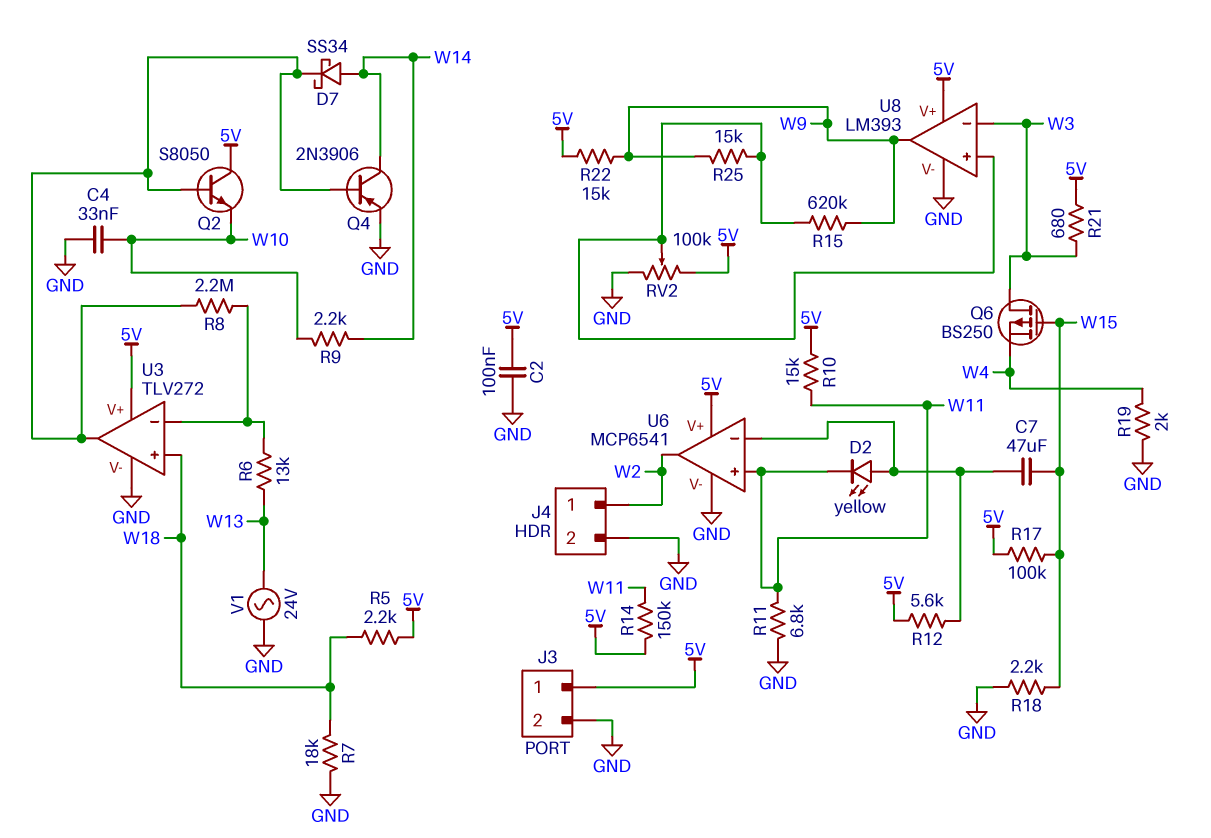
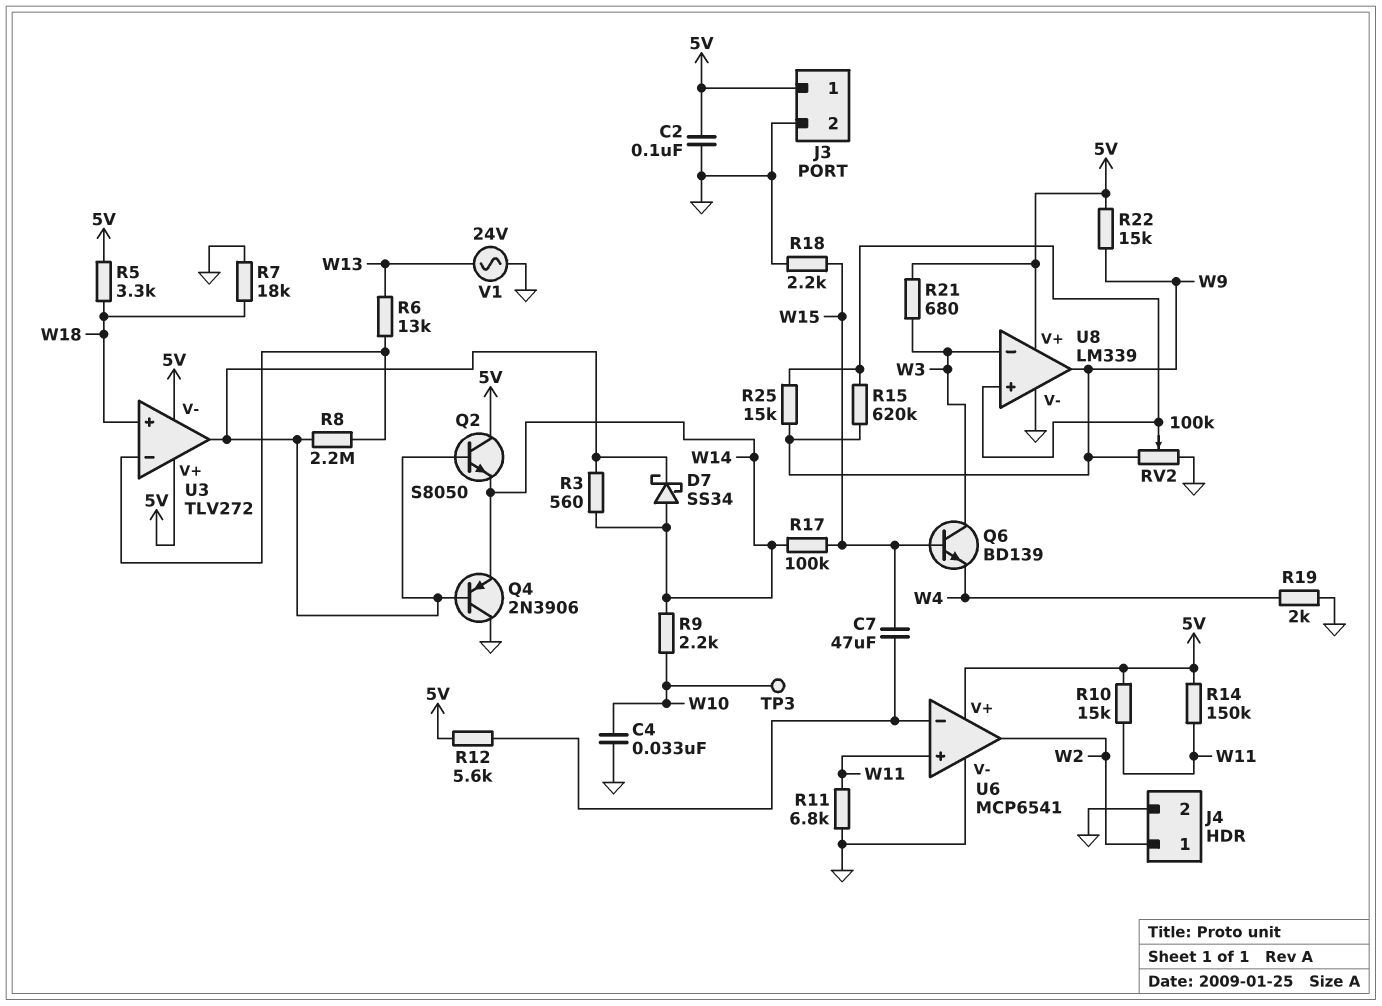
D2: LED yellow (A U6/in-, K W11) -> none
Q2: NPN S8050 (B U3/out, C 5V, E W10) -> NPN S8050 (B U3/out, C 5V, E W14)
Q4: PNP 2N3906 (B U3/out, C W14, E GND) -> PNP 2N3906 (B U3/out, C GND, E W14)
Q6: PMOS BS250 (G W15, D W3, S W4) -> NPN BD139 (B W15, C W3, E W4)
R3: none -> 560 (U3/out, W14)
R5: 2.2k (5V, W18) -> 3.3k (5V, W18)
R17: 100k (5V, W15) -> 100k (W14, W15)
RV2: 100k (5V, GND, wiper U8/in+) -> 100k (GND, W9, wiper U8/in+)
TP3: none -> test point (W10)
U3 pin V-: GND -> 5V
U8: LM393 -> LM339

